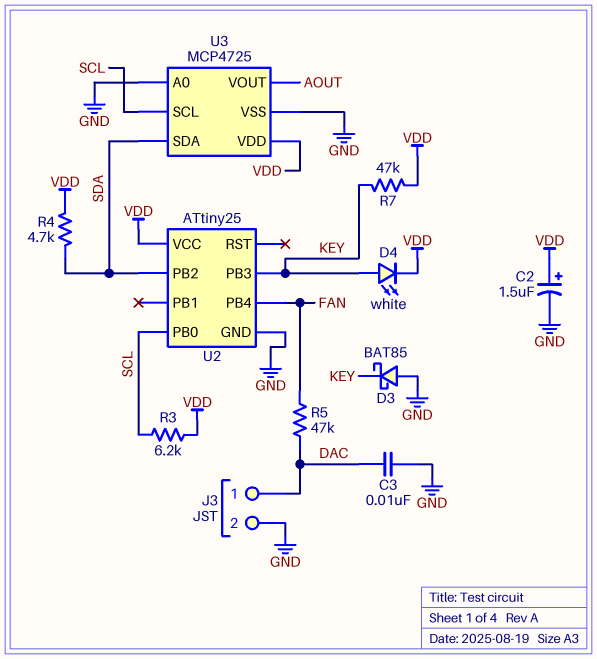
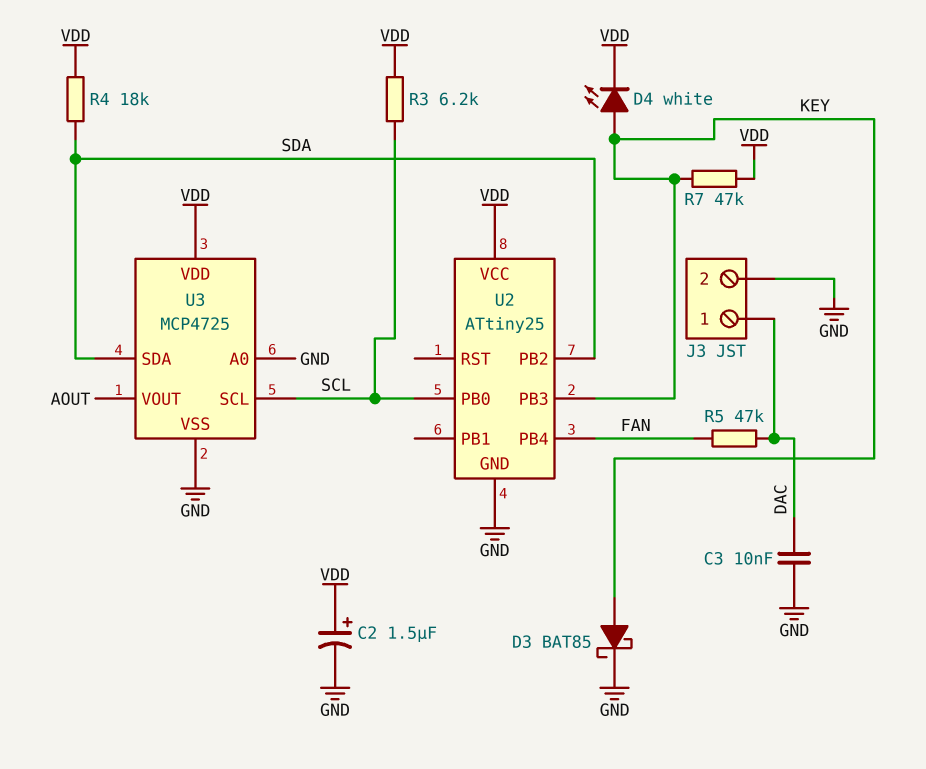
D3: schottky BAT85 (A GND, K KEY) -> schottky BAT85 (A KEY, K GND)
R4: 4.7k (SDA, VDD) -> 18k (SDA, VDD)

